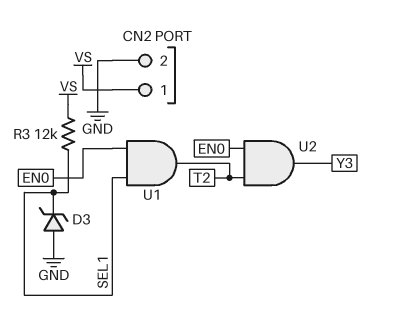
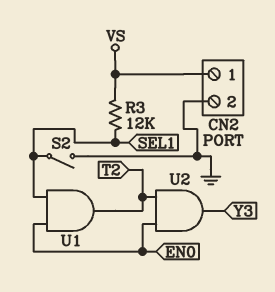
D3: zener (A GND, K SEL1) -> none
S2: none -> switch (GND, SEL1)

